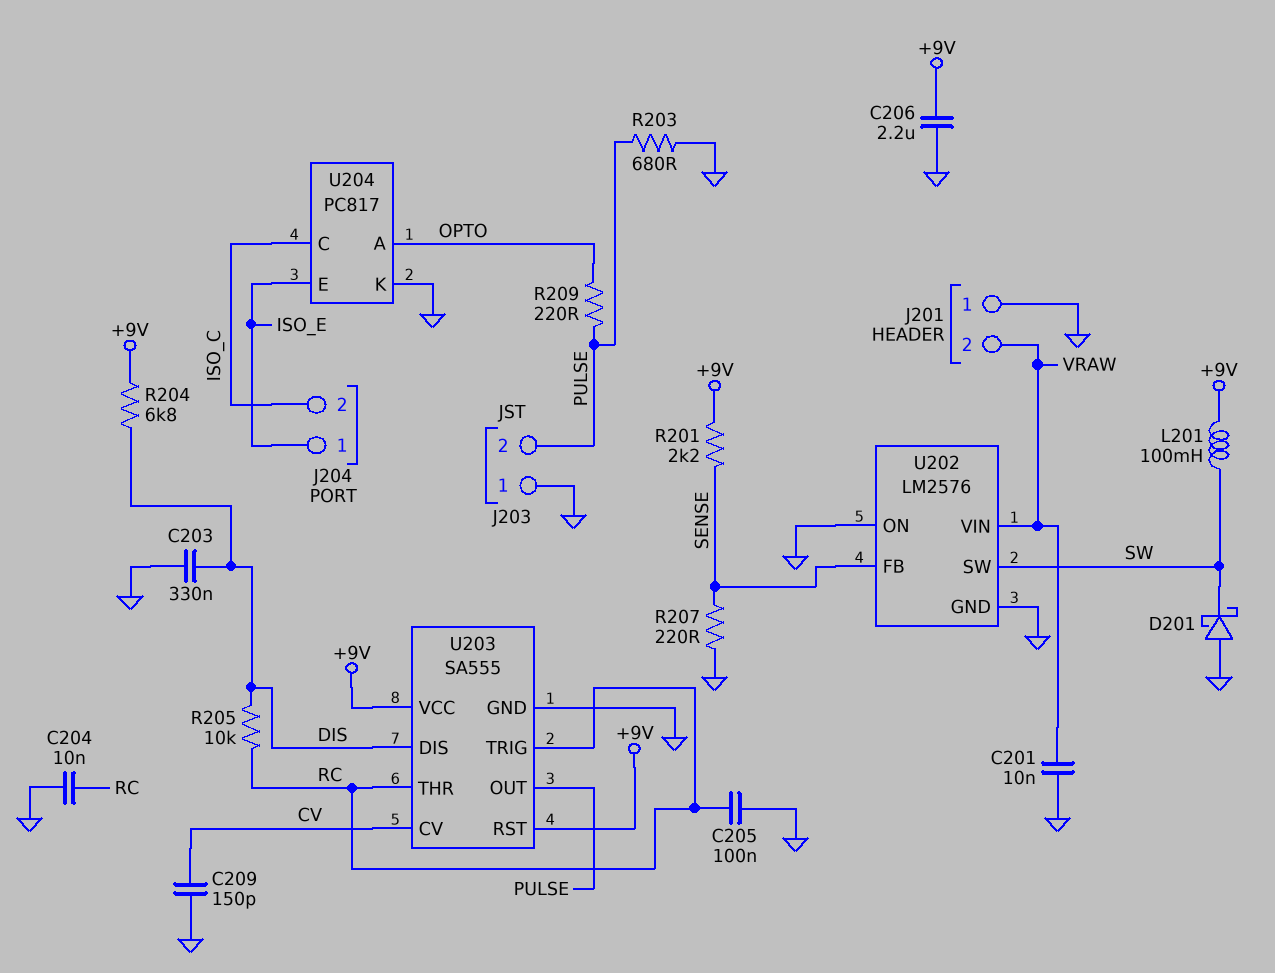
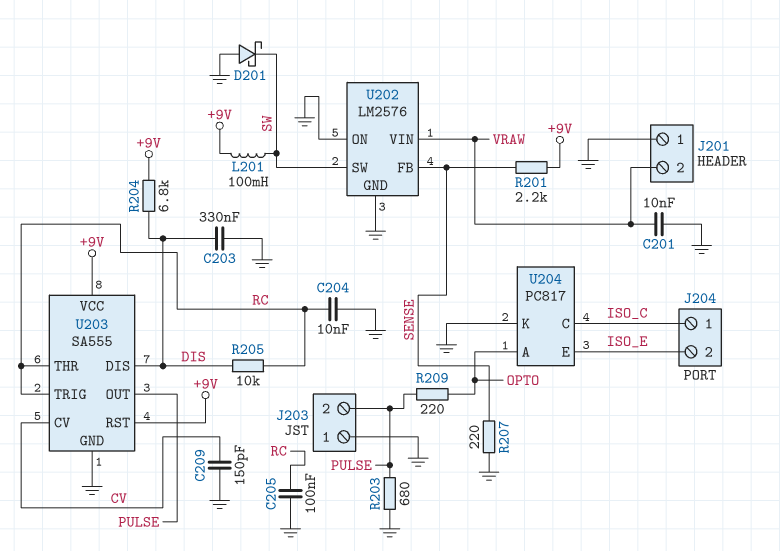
C206: 2.2uF (+9V, GND) -> none
J204 pin 1: ISO_E -> ISO_C
J204 pin 2: ISO_C -> ISO_E

